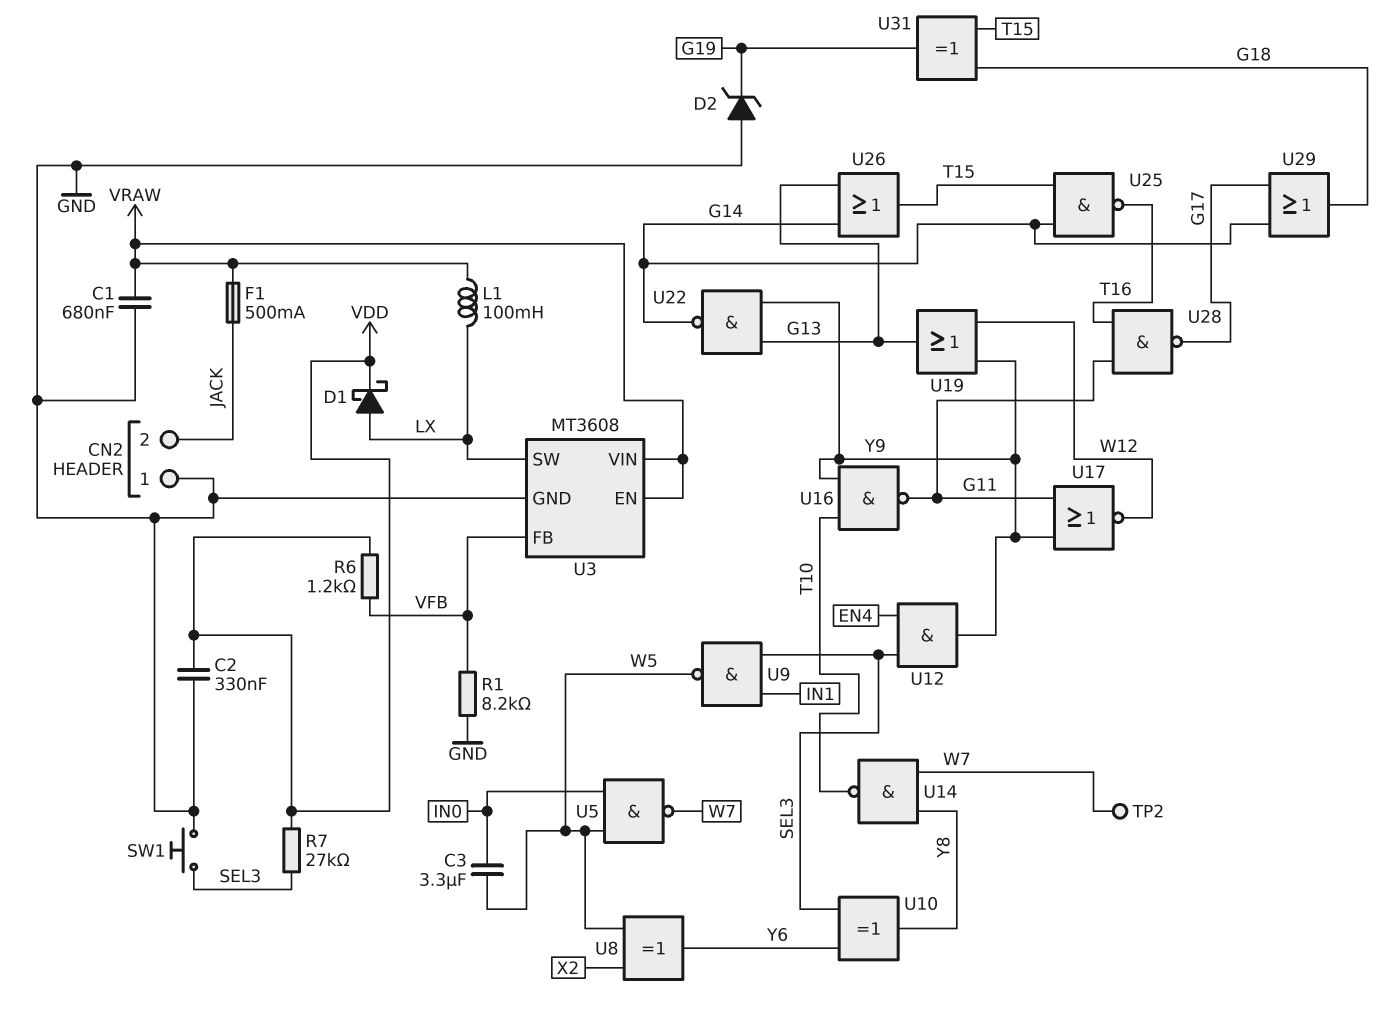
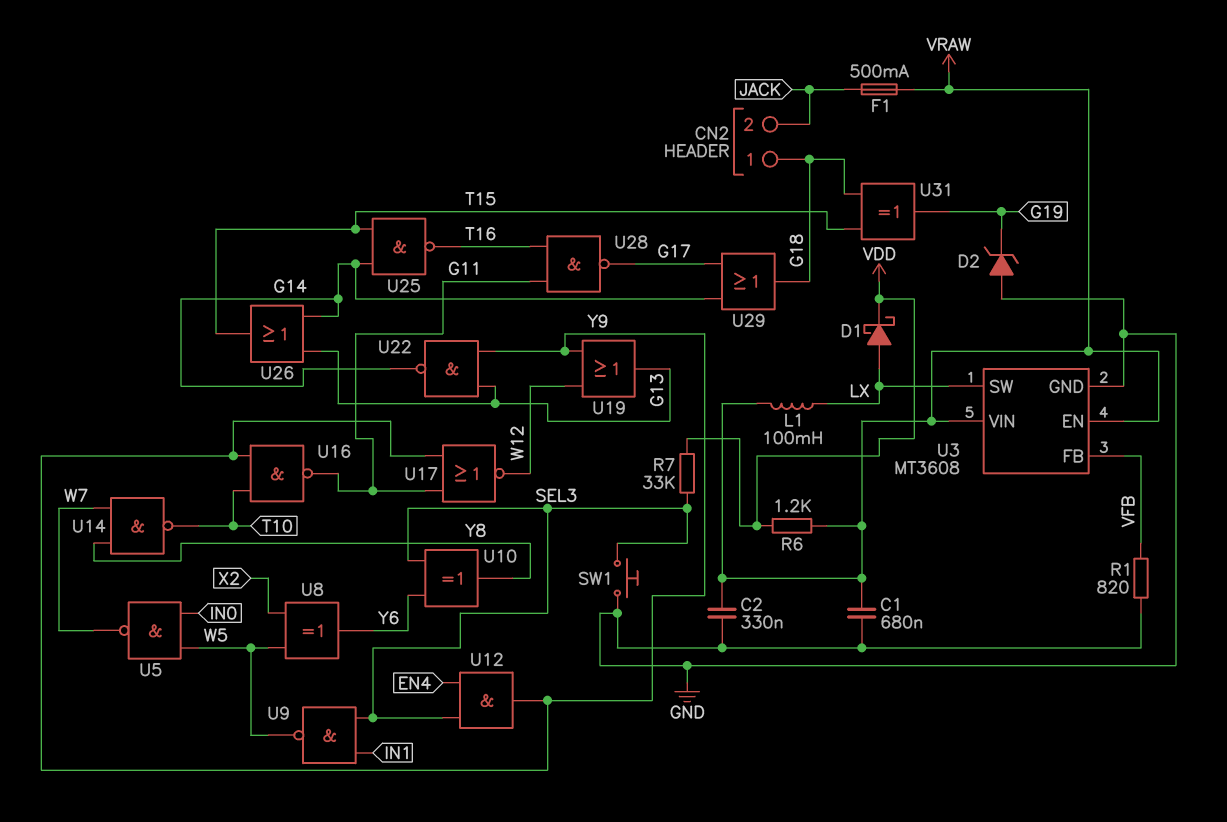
C2: 330nF (GND, VDD) -> 330nF (GND, VRAW)
C3: 3.3uF (IN0, W5) -> none
CN2 pin 1: GND -> G18
R1: 8.2k (GND, VFB) -> 820 (GND, VFB)
R6: 1.2k (VDD, VFB) -> 1.2k (VDD, VRAW)
R7: 27k (SEL3, VDD) -> 33k (SEL3, VDD)
TP2: test point (W7) -> none

